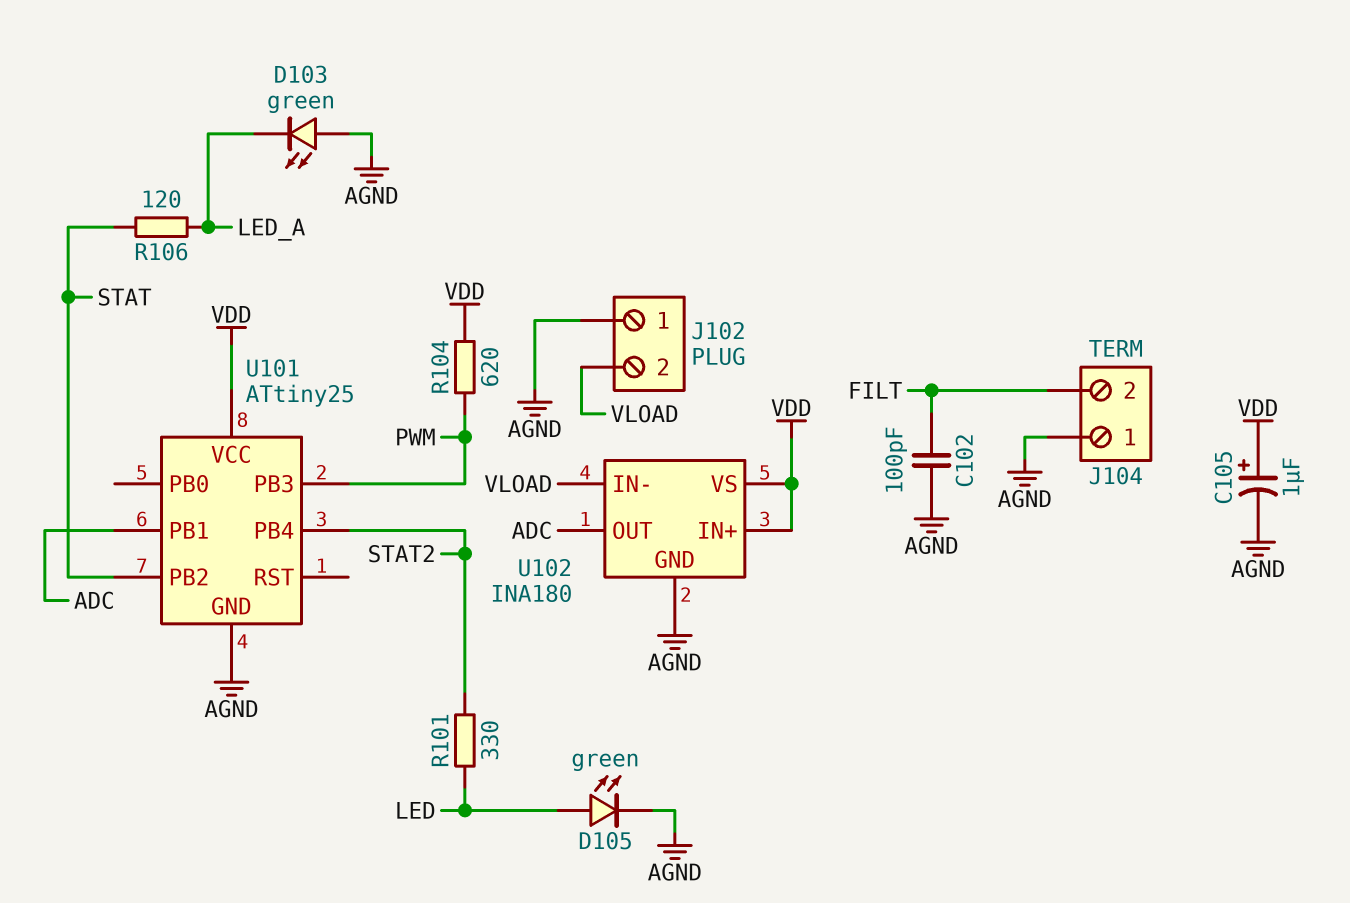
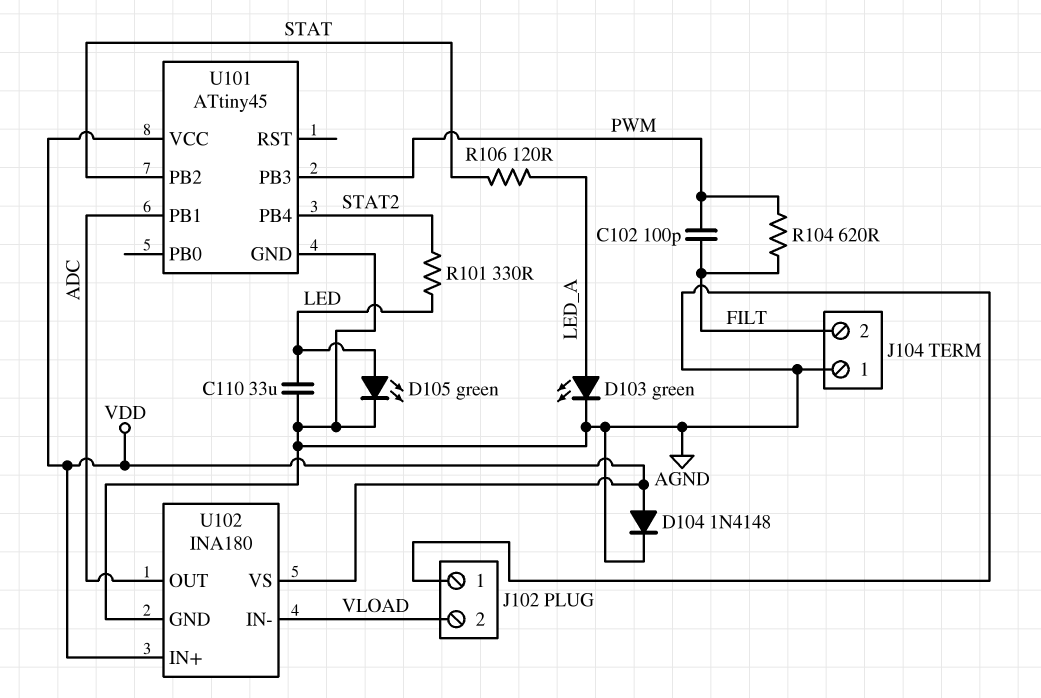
C102: 100pF (AGND, FILT) -> 100pF (FILT, PWM)
C105: 1uF (plus VDD, minus AGND) -> none
C110: none -> 33uF (AGND, LED)
D103: LED green (A AGND, K LED_A) -> LED green (A LED_A, K AGND)
D104: none -> diode 1N4148 (A VDD, K AGND)
R104: 620 (PWM, VDD) -> 620 (FILT, PWM)
U101: ATtiny25 -> ATtiny45

